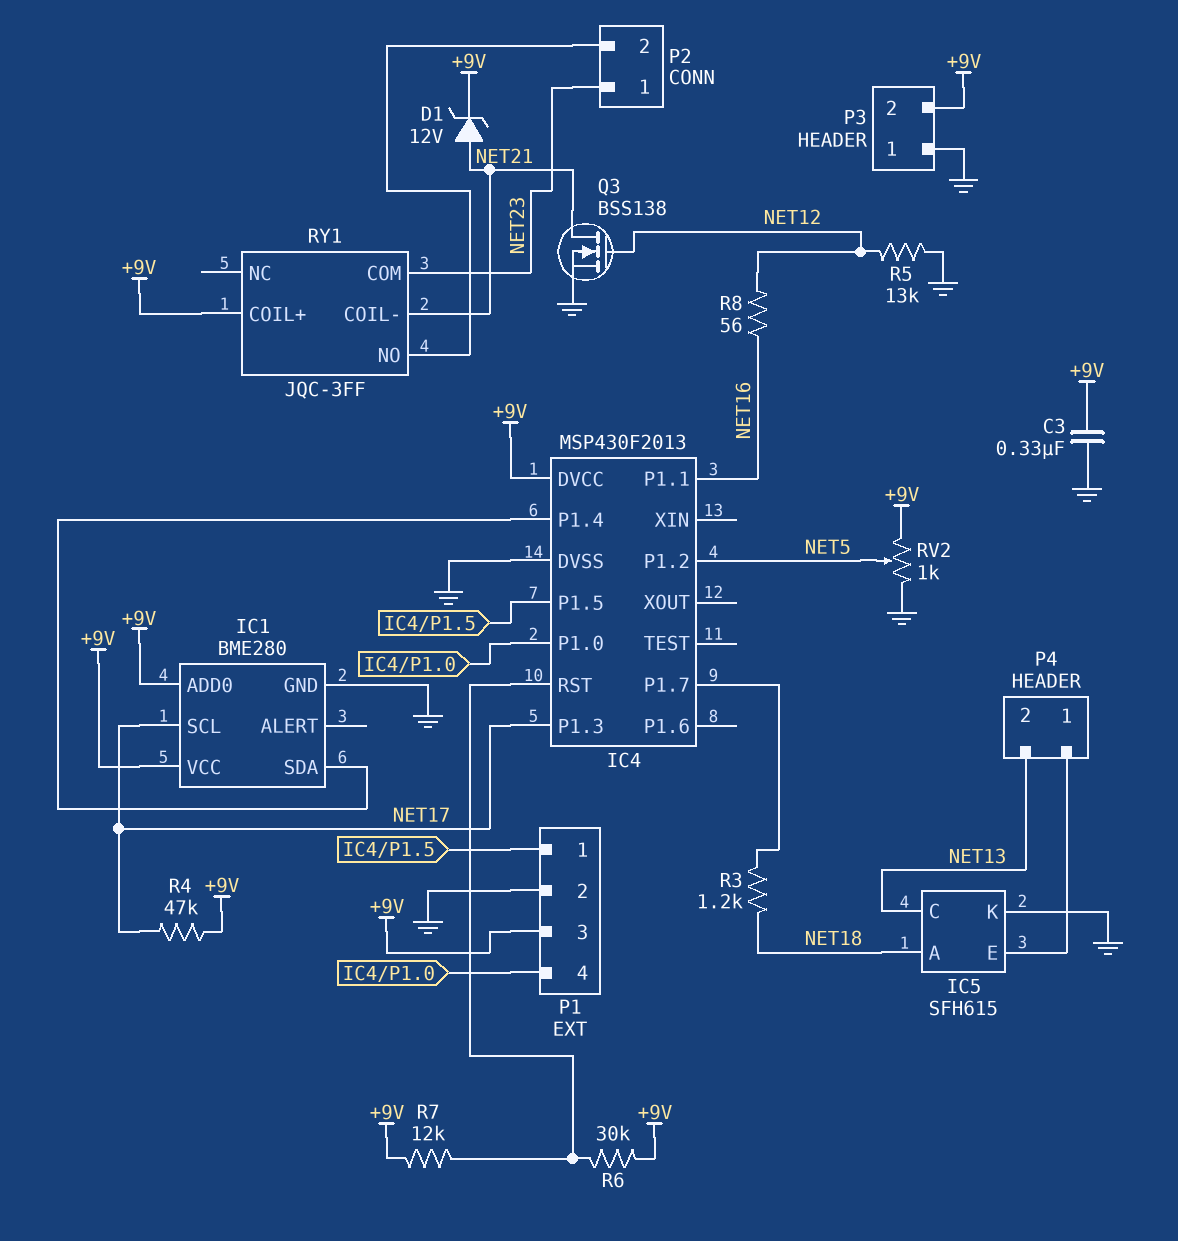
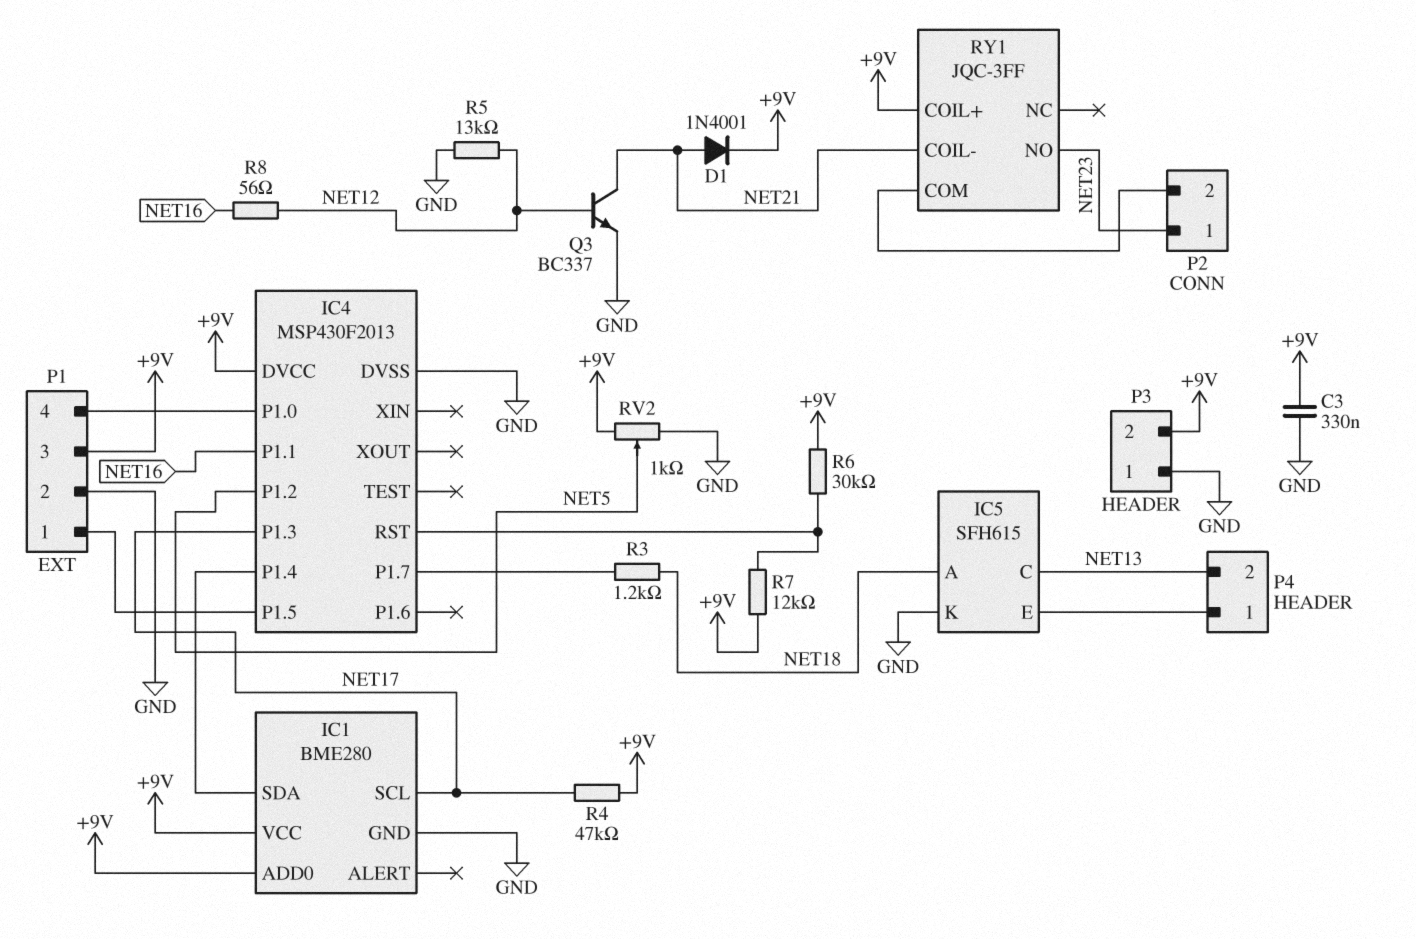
D1: zener 12V (A NET21, K +9V) -> diode 1N4001 (A NET21, K +9V)
Q3: NMOS BSS138 (G NET12, D NET21, S GND) -> NPN BC337 (B NET12, C NET21, E GND)
RY1 pin COM: NET23 -> P2/2
RY1 pin NO: P2/2 -> NET23

